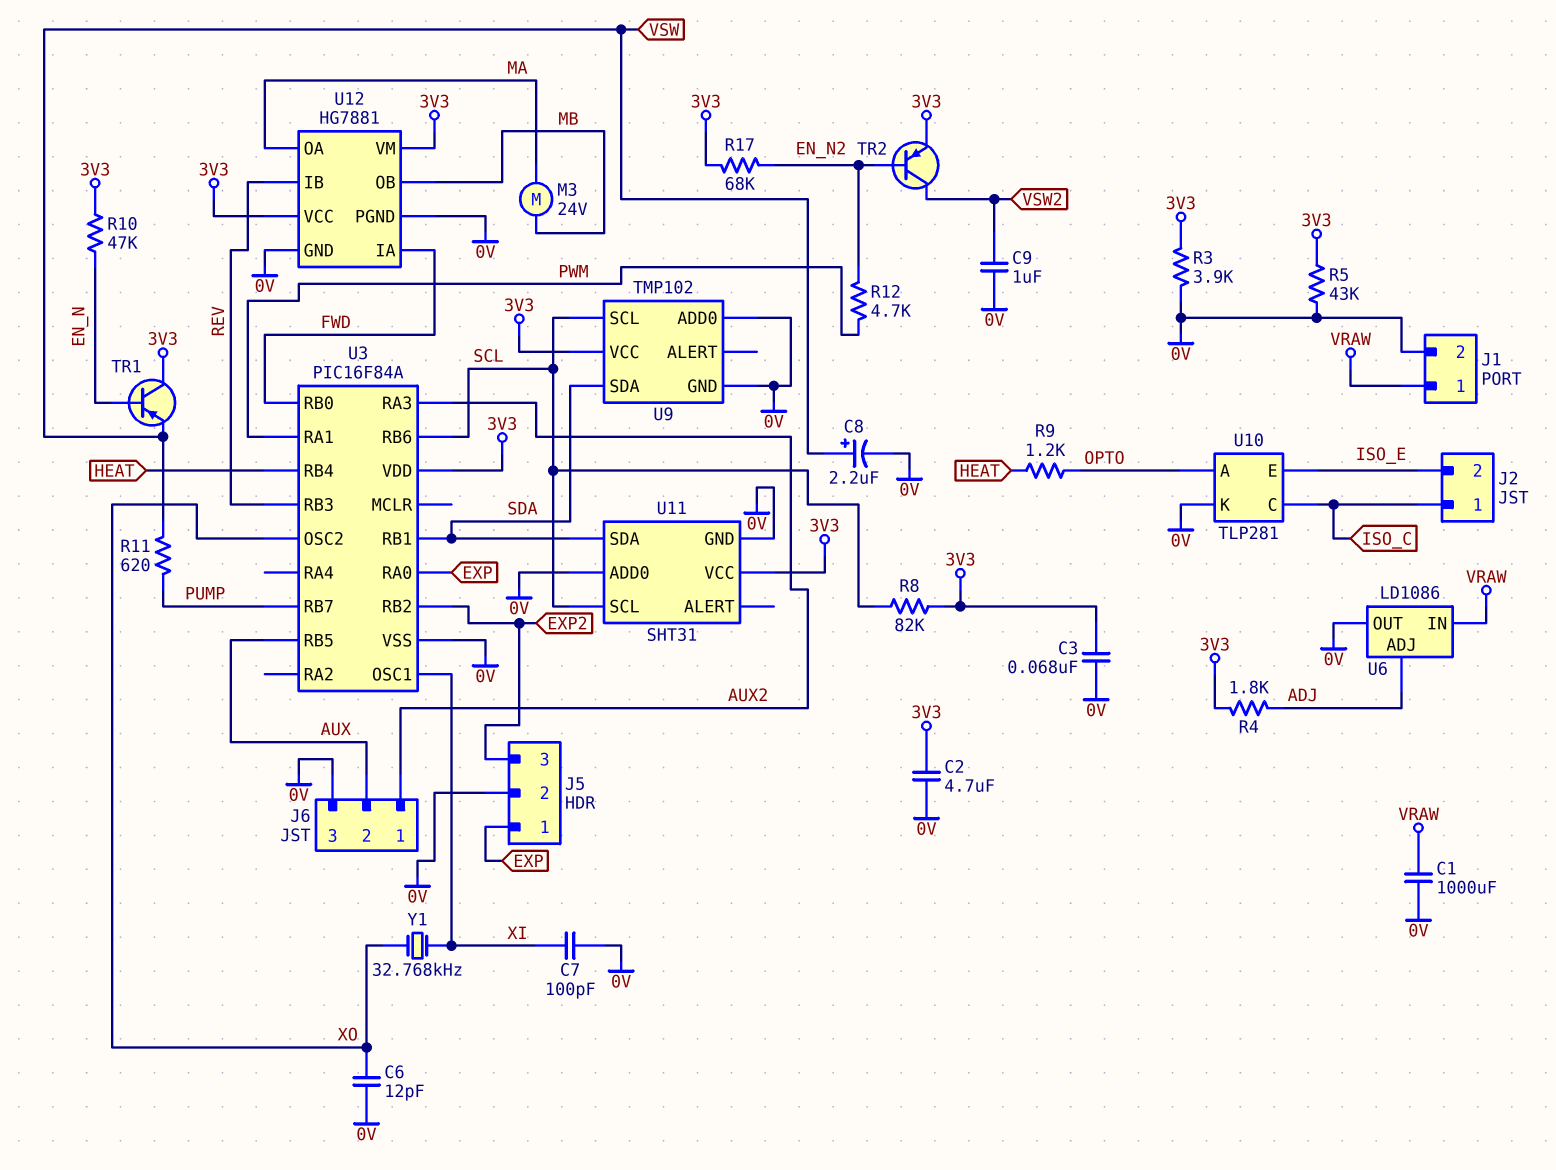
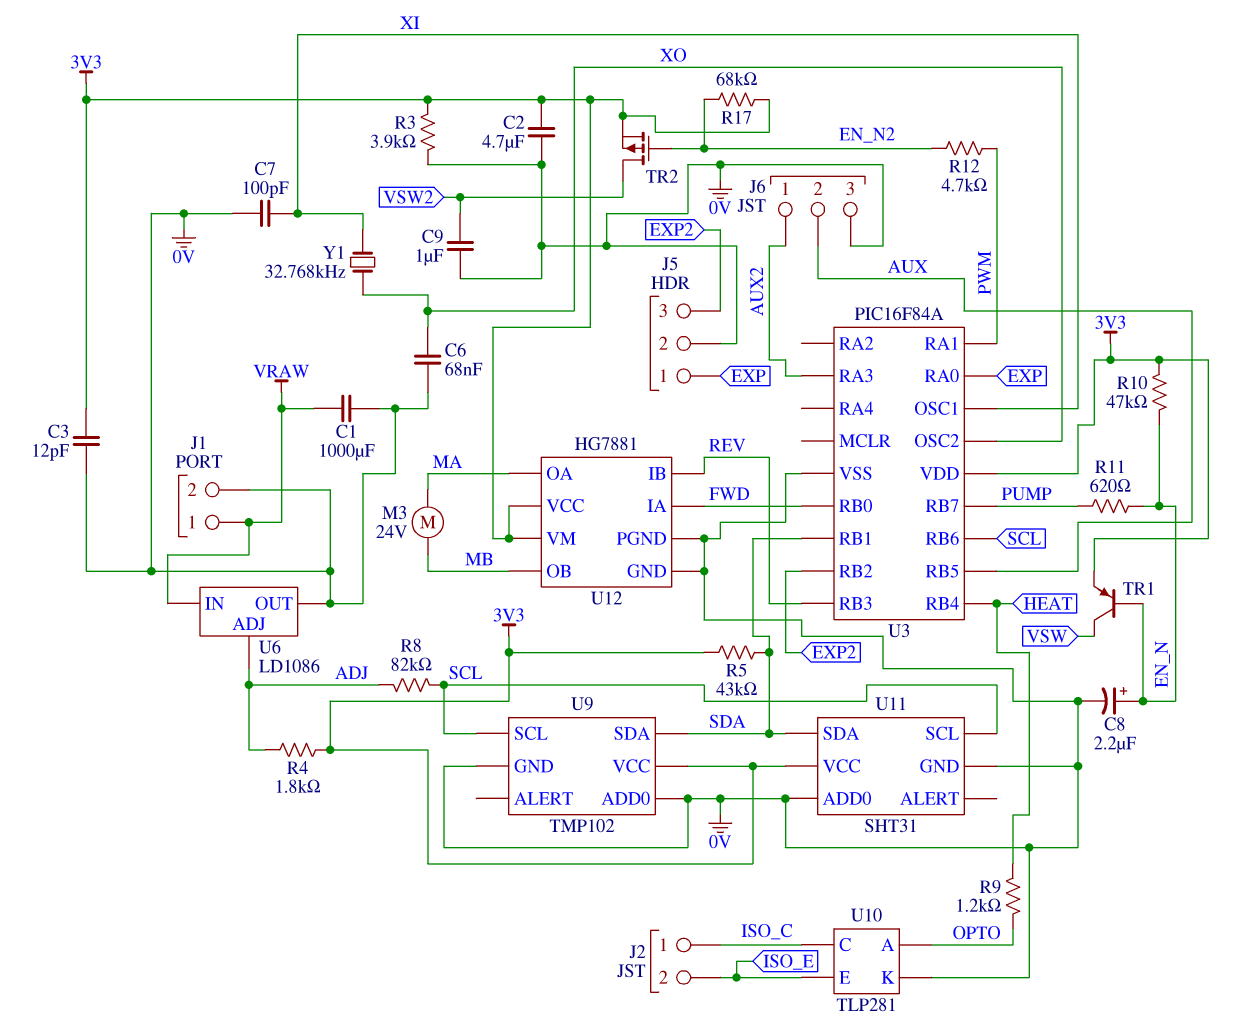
C3: 68nF (0V, 3V3) -> 12pF (0V, 3V3)
C6: 12pF (0V, XO) -> 68nF (0V, XO)
C8: 2.2uF (plus VSW, minus 0V) -> 2.2uF (plus EN_N, minus 0V)
R5: 43k (0V, 3V3) -> 43k (3V3, SDA)
R8: 82k (3V3, SCL) -> 82k (ADJ, SCL)
R11: 620 (PUMP, VSW) -> 620 (EN_N, PUMP)
TR1: PNP (B EN_N, C 3V3, E VSW) -> PNP (B EN_N, C VSW, E 3V3)
TR2: PNP (B EN_N2, C VSW2, E 3V3) -> PMOS (G EN_N2, D VSW2, S 3V3)

